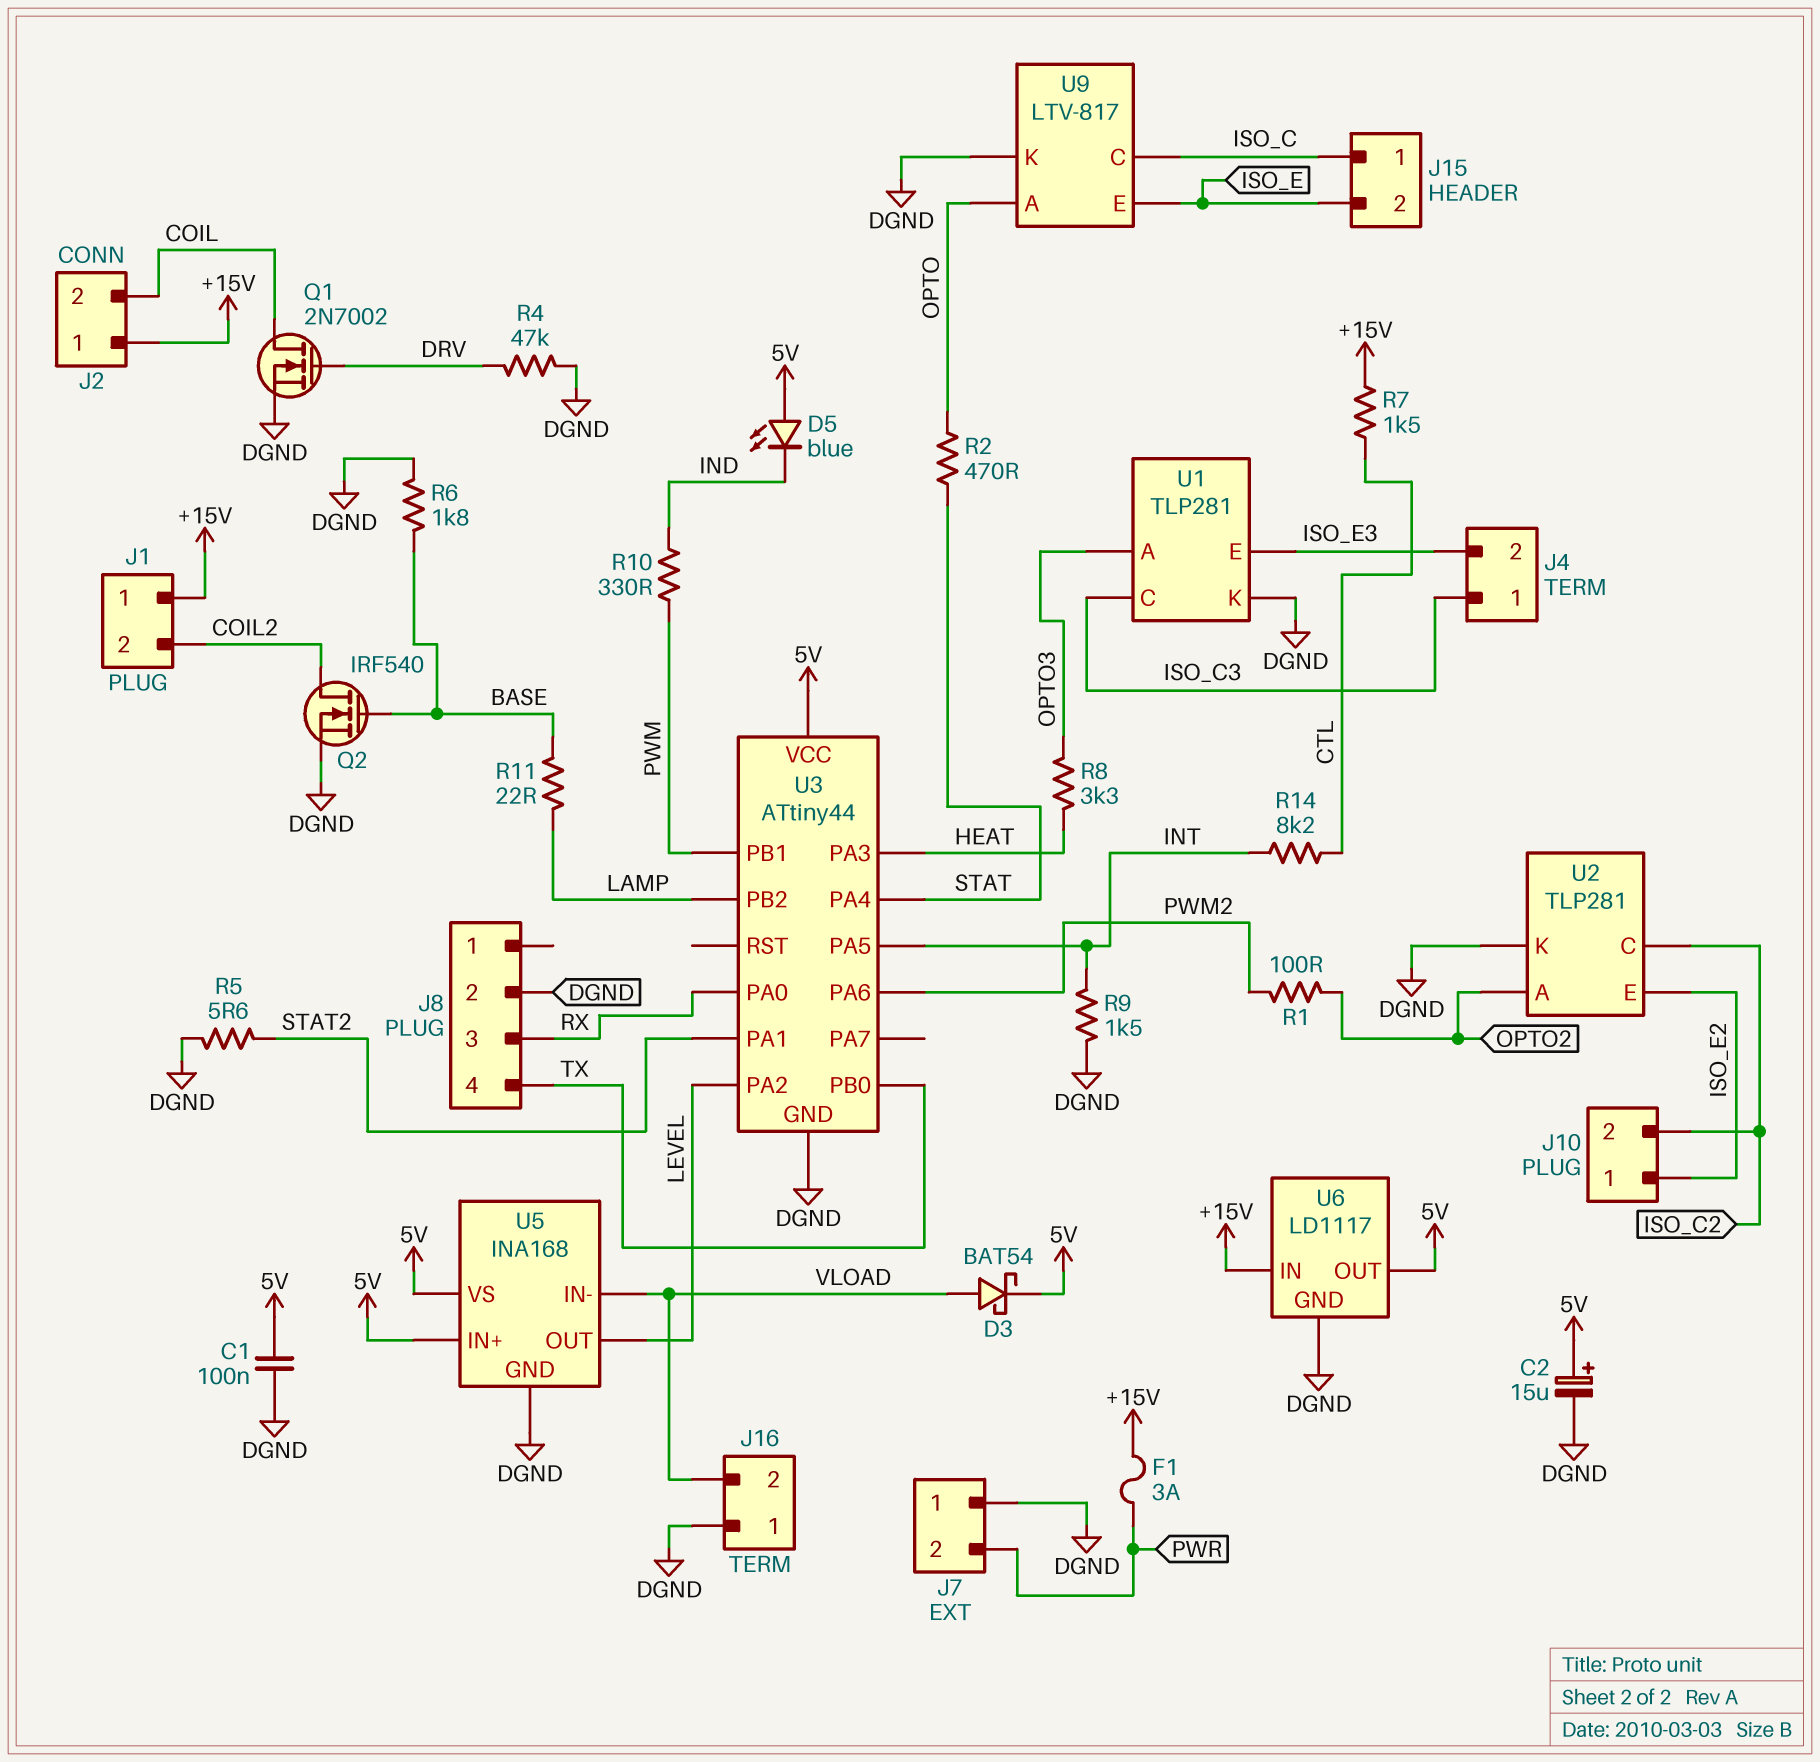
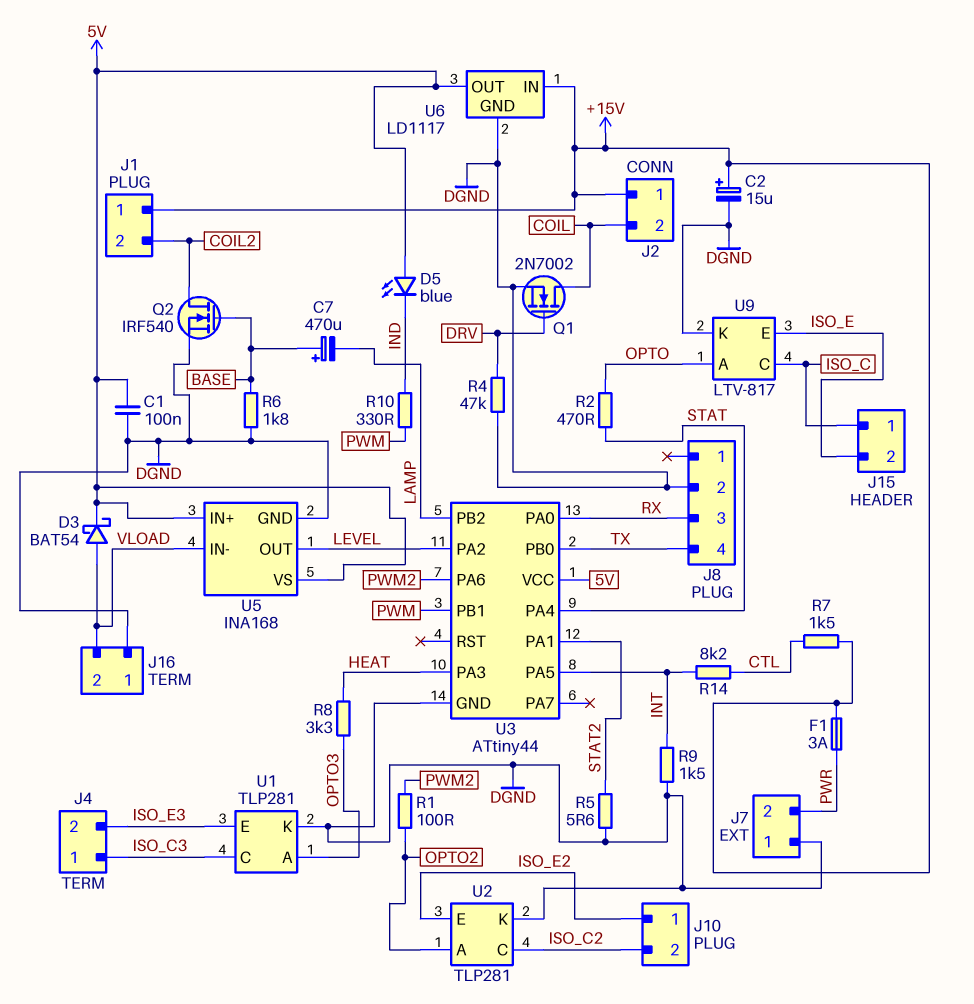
C2: 15uF (plus 5V, minus DGND) -> 15uF (plus +15V, minus DGND)
C7: none -> 470uF (plus BASE, minus LAMP)
R11: 22 (BASE, LAMP) -> none

